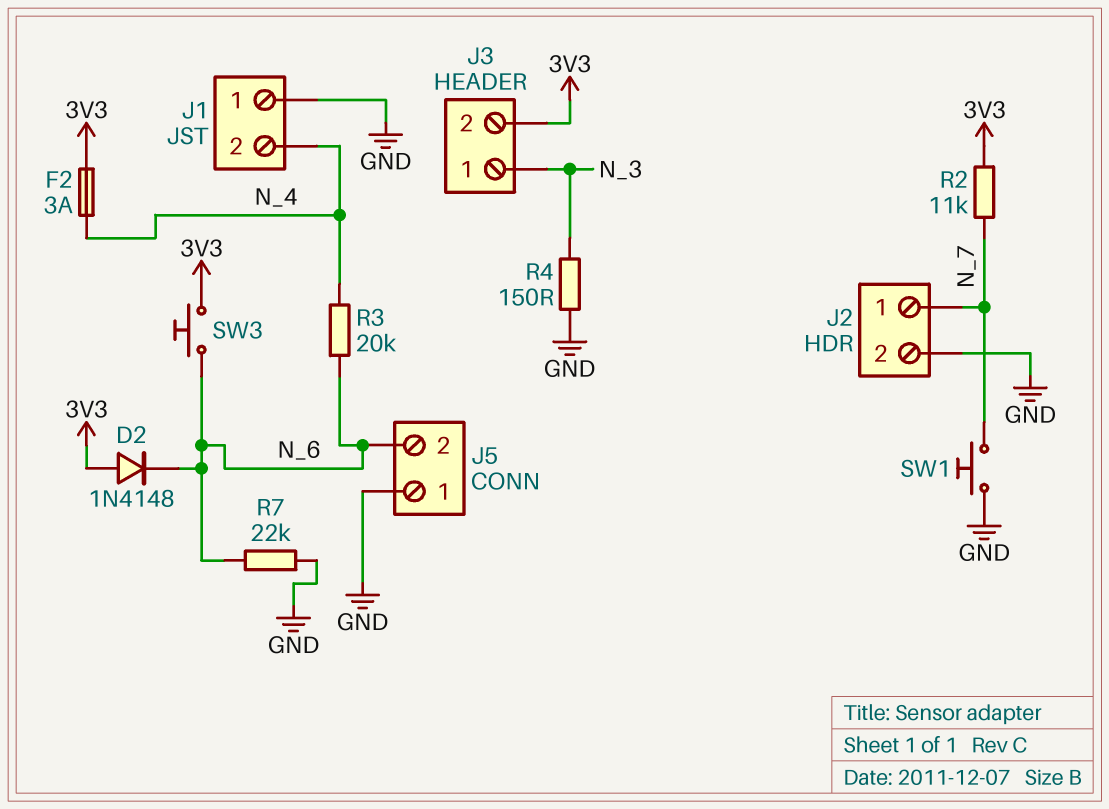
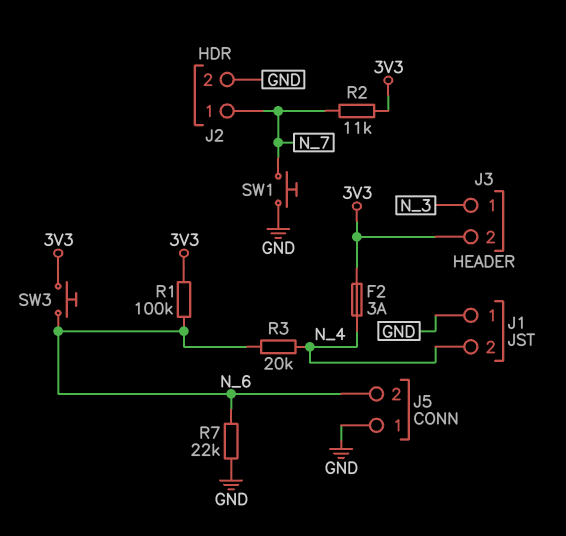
D2: diode 1N4148 (A 3V3, K N_6) -> none
R1: none -> 100k (3V3, N_6)
R4: 150 (GND, N_3) -> none

